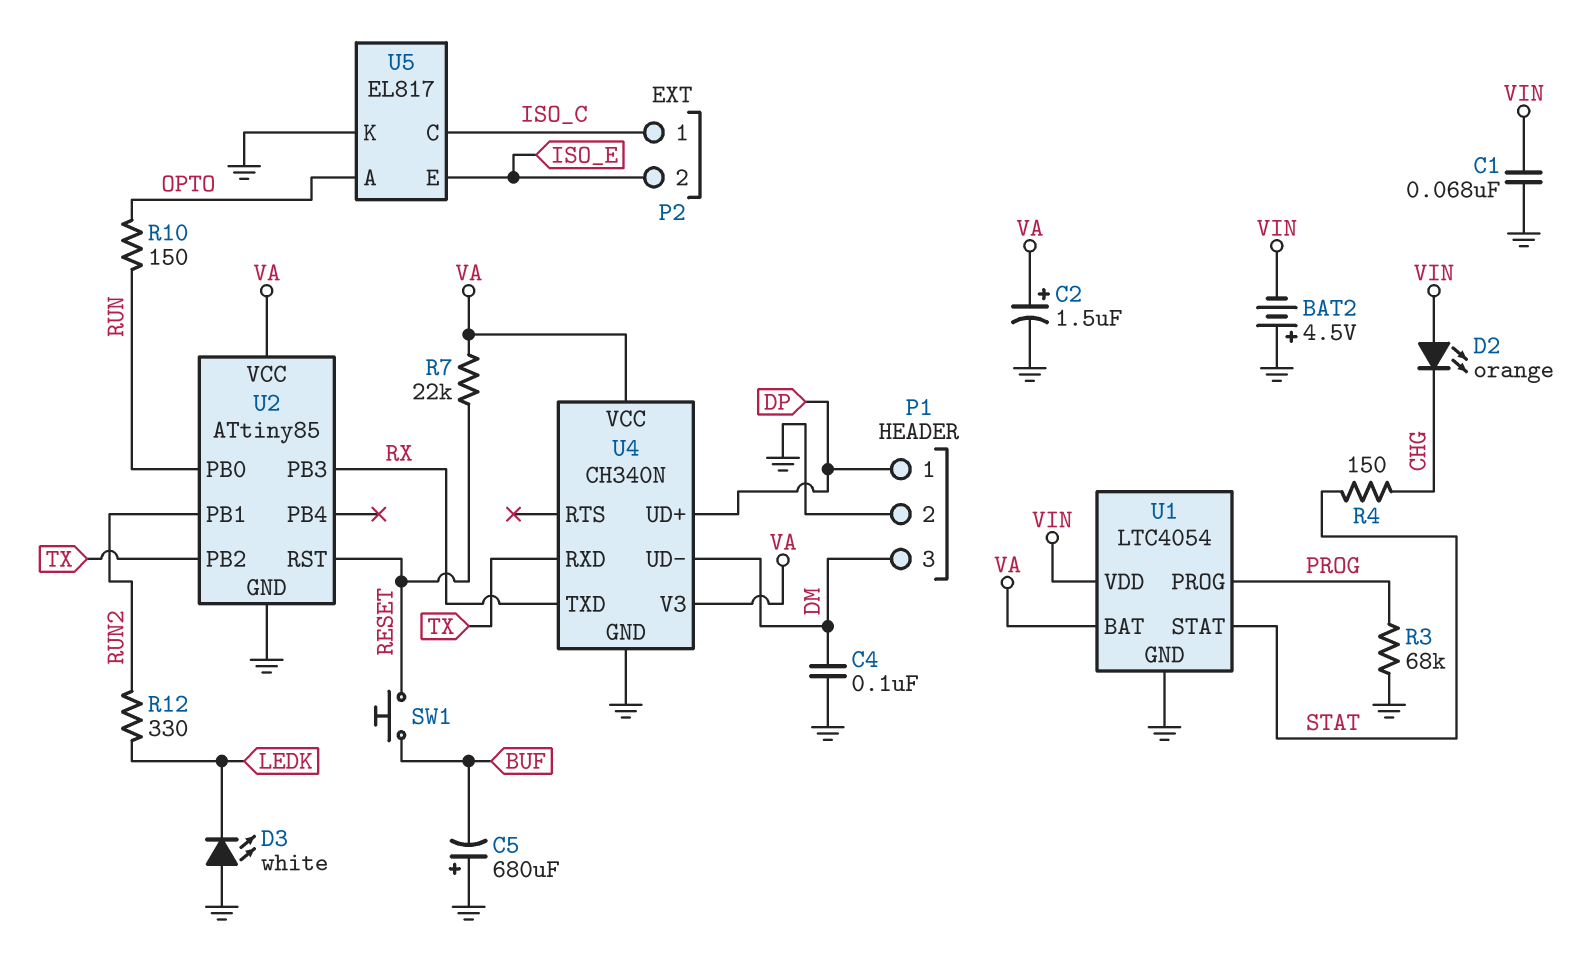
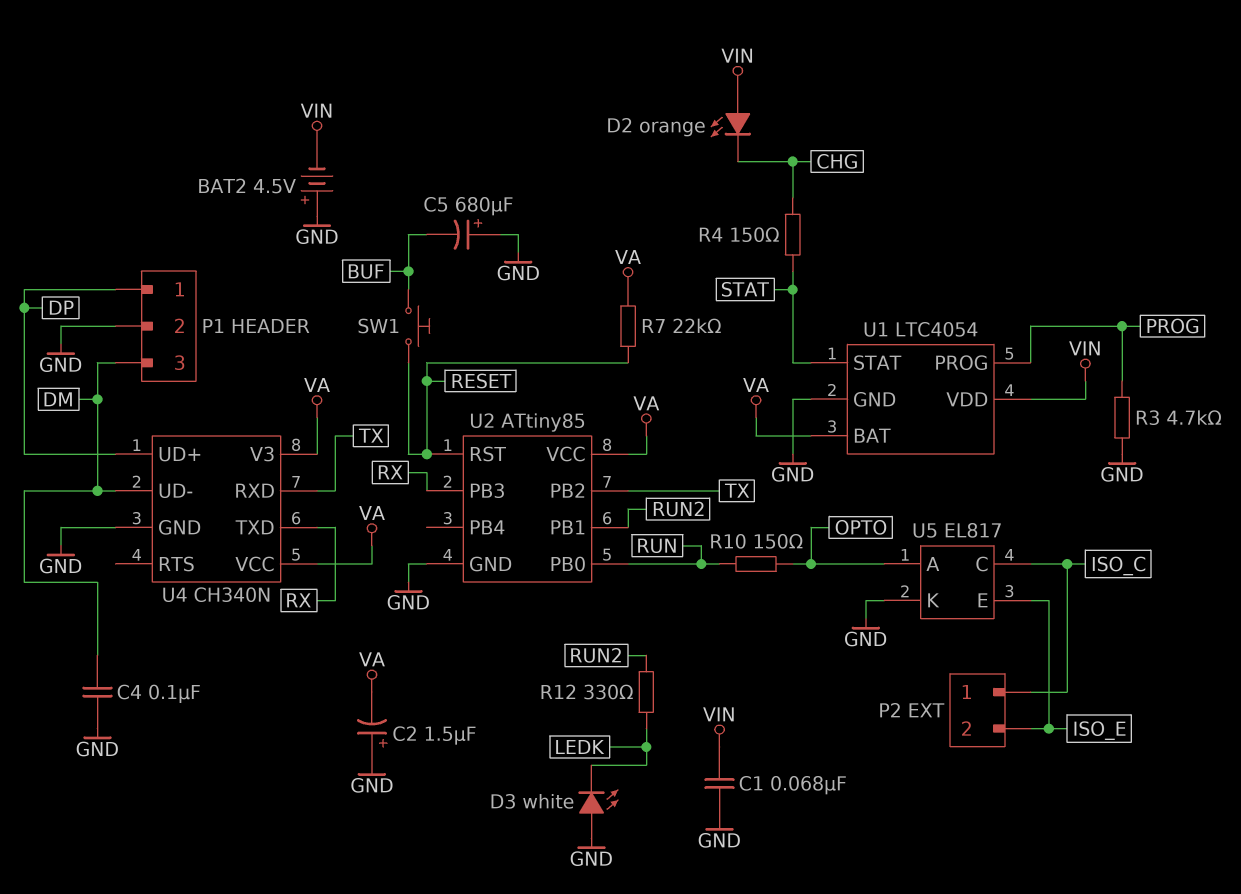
C2: 1.5uF (plus VA, minus GND) -> 1.5uF (plus GND, minus VA)
R3: 68k (GND, PROG) -> 4.7k (GND, PROG)

